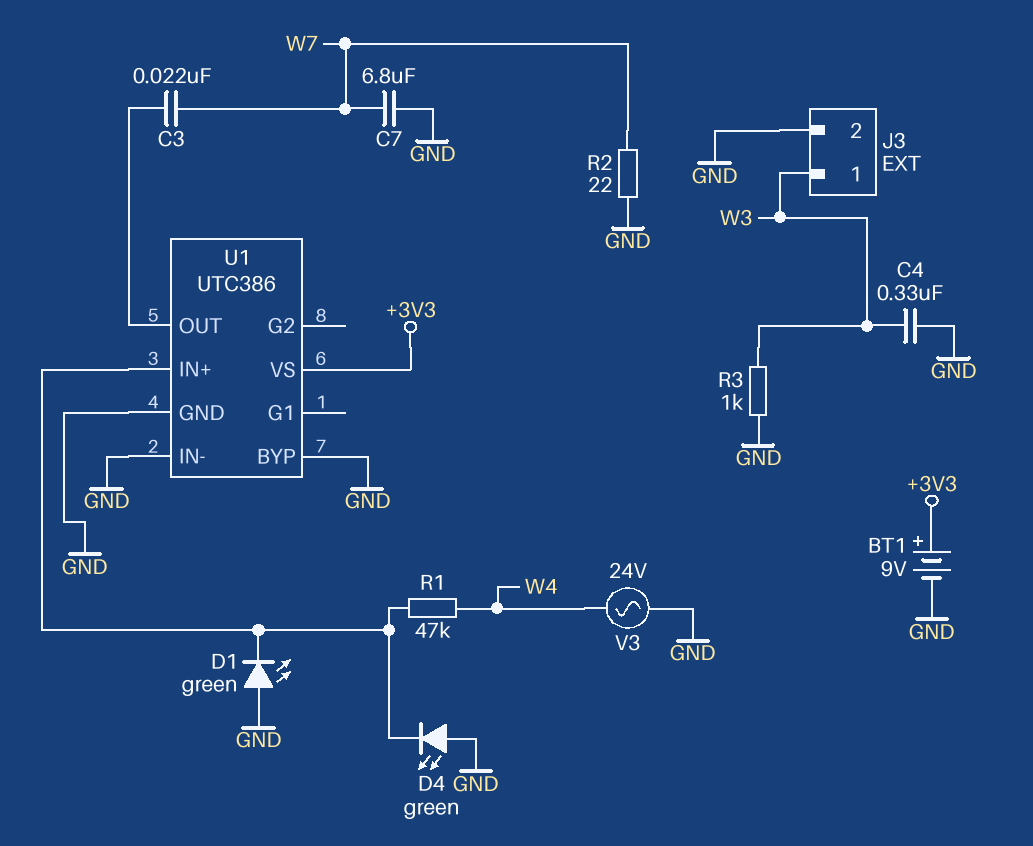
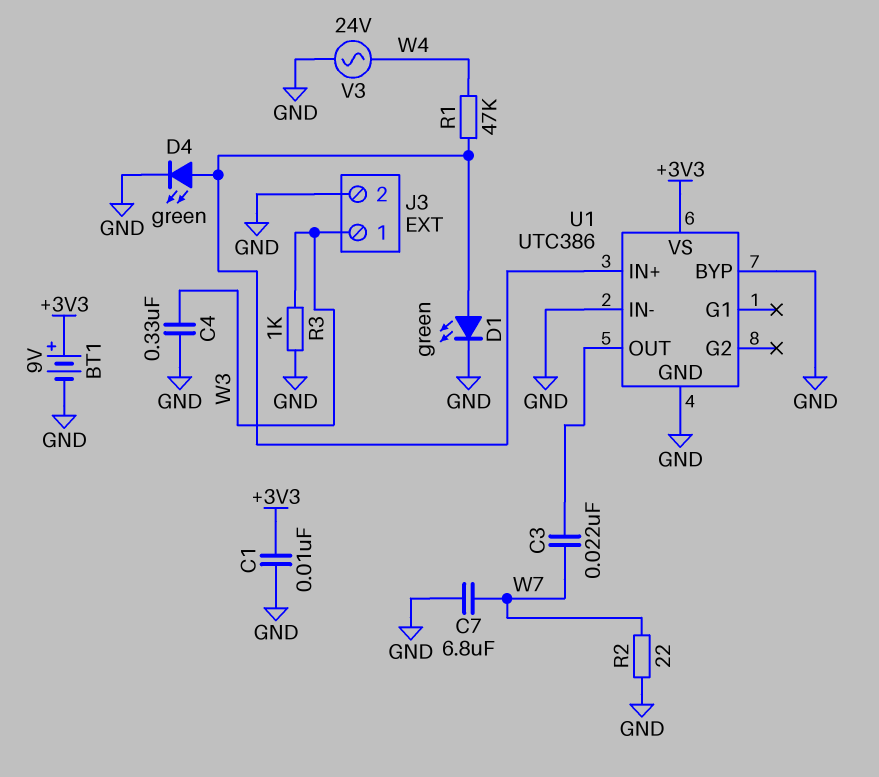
C1: none -> 10nF (+3V3, GND)
D1: LED green (A GND, K U1/IN+) -> LED green (A U1/IN+, K GND)
D4: LED green (A GND, K U1/IN+) -> LED green (A U1/IN+, K GND)

